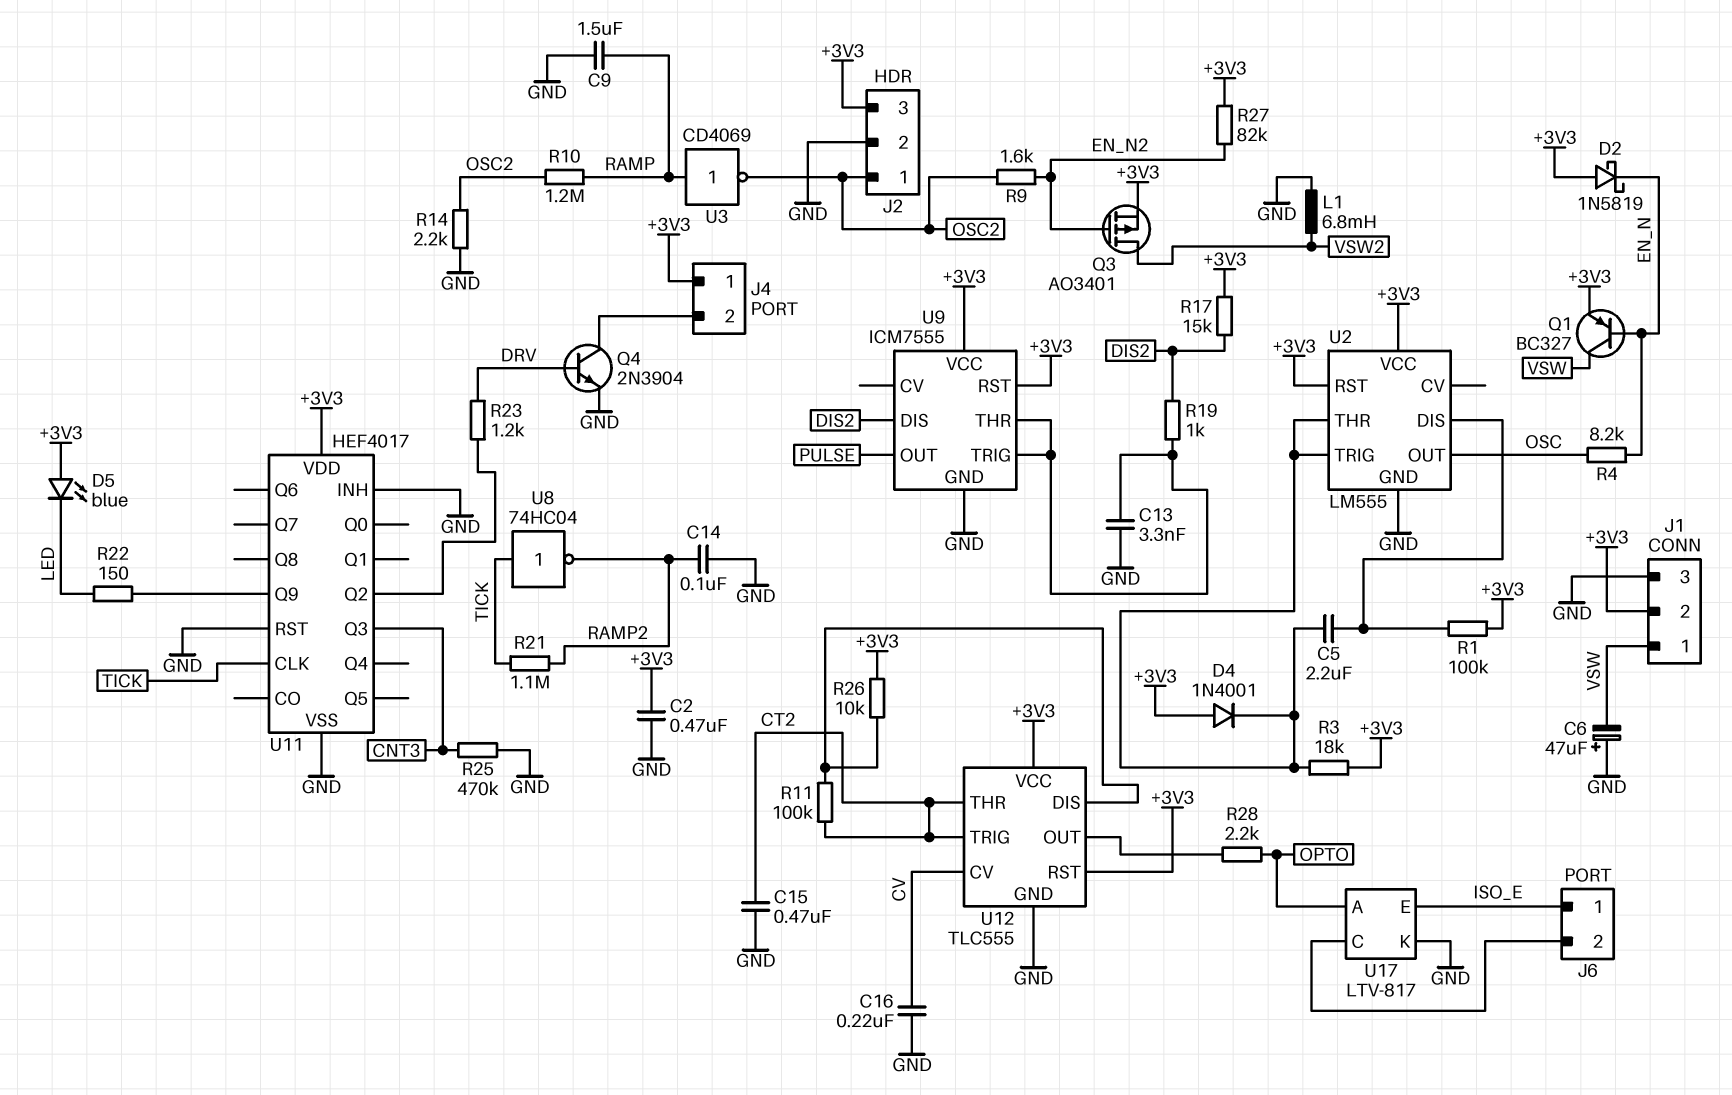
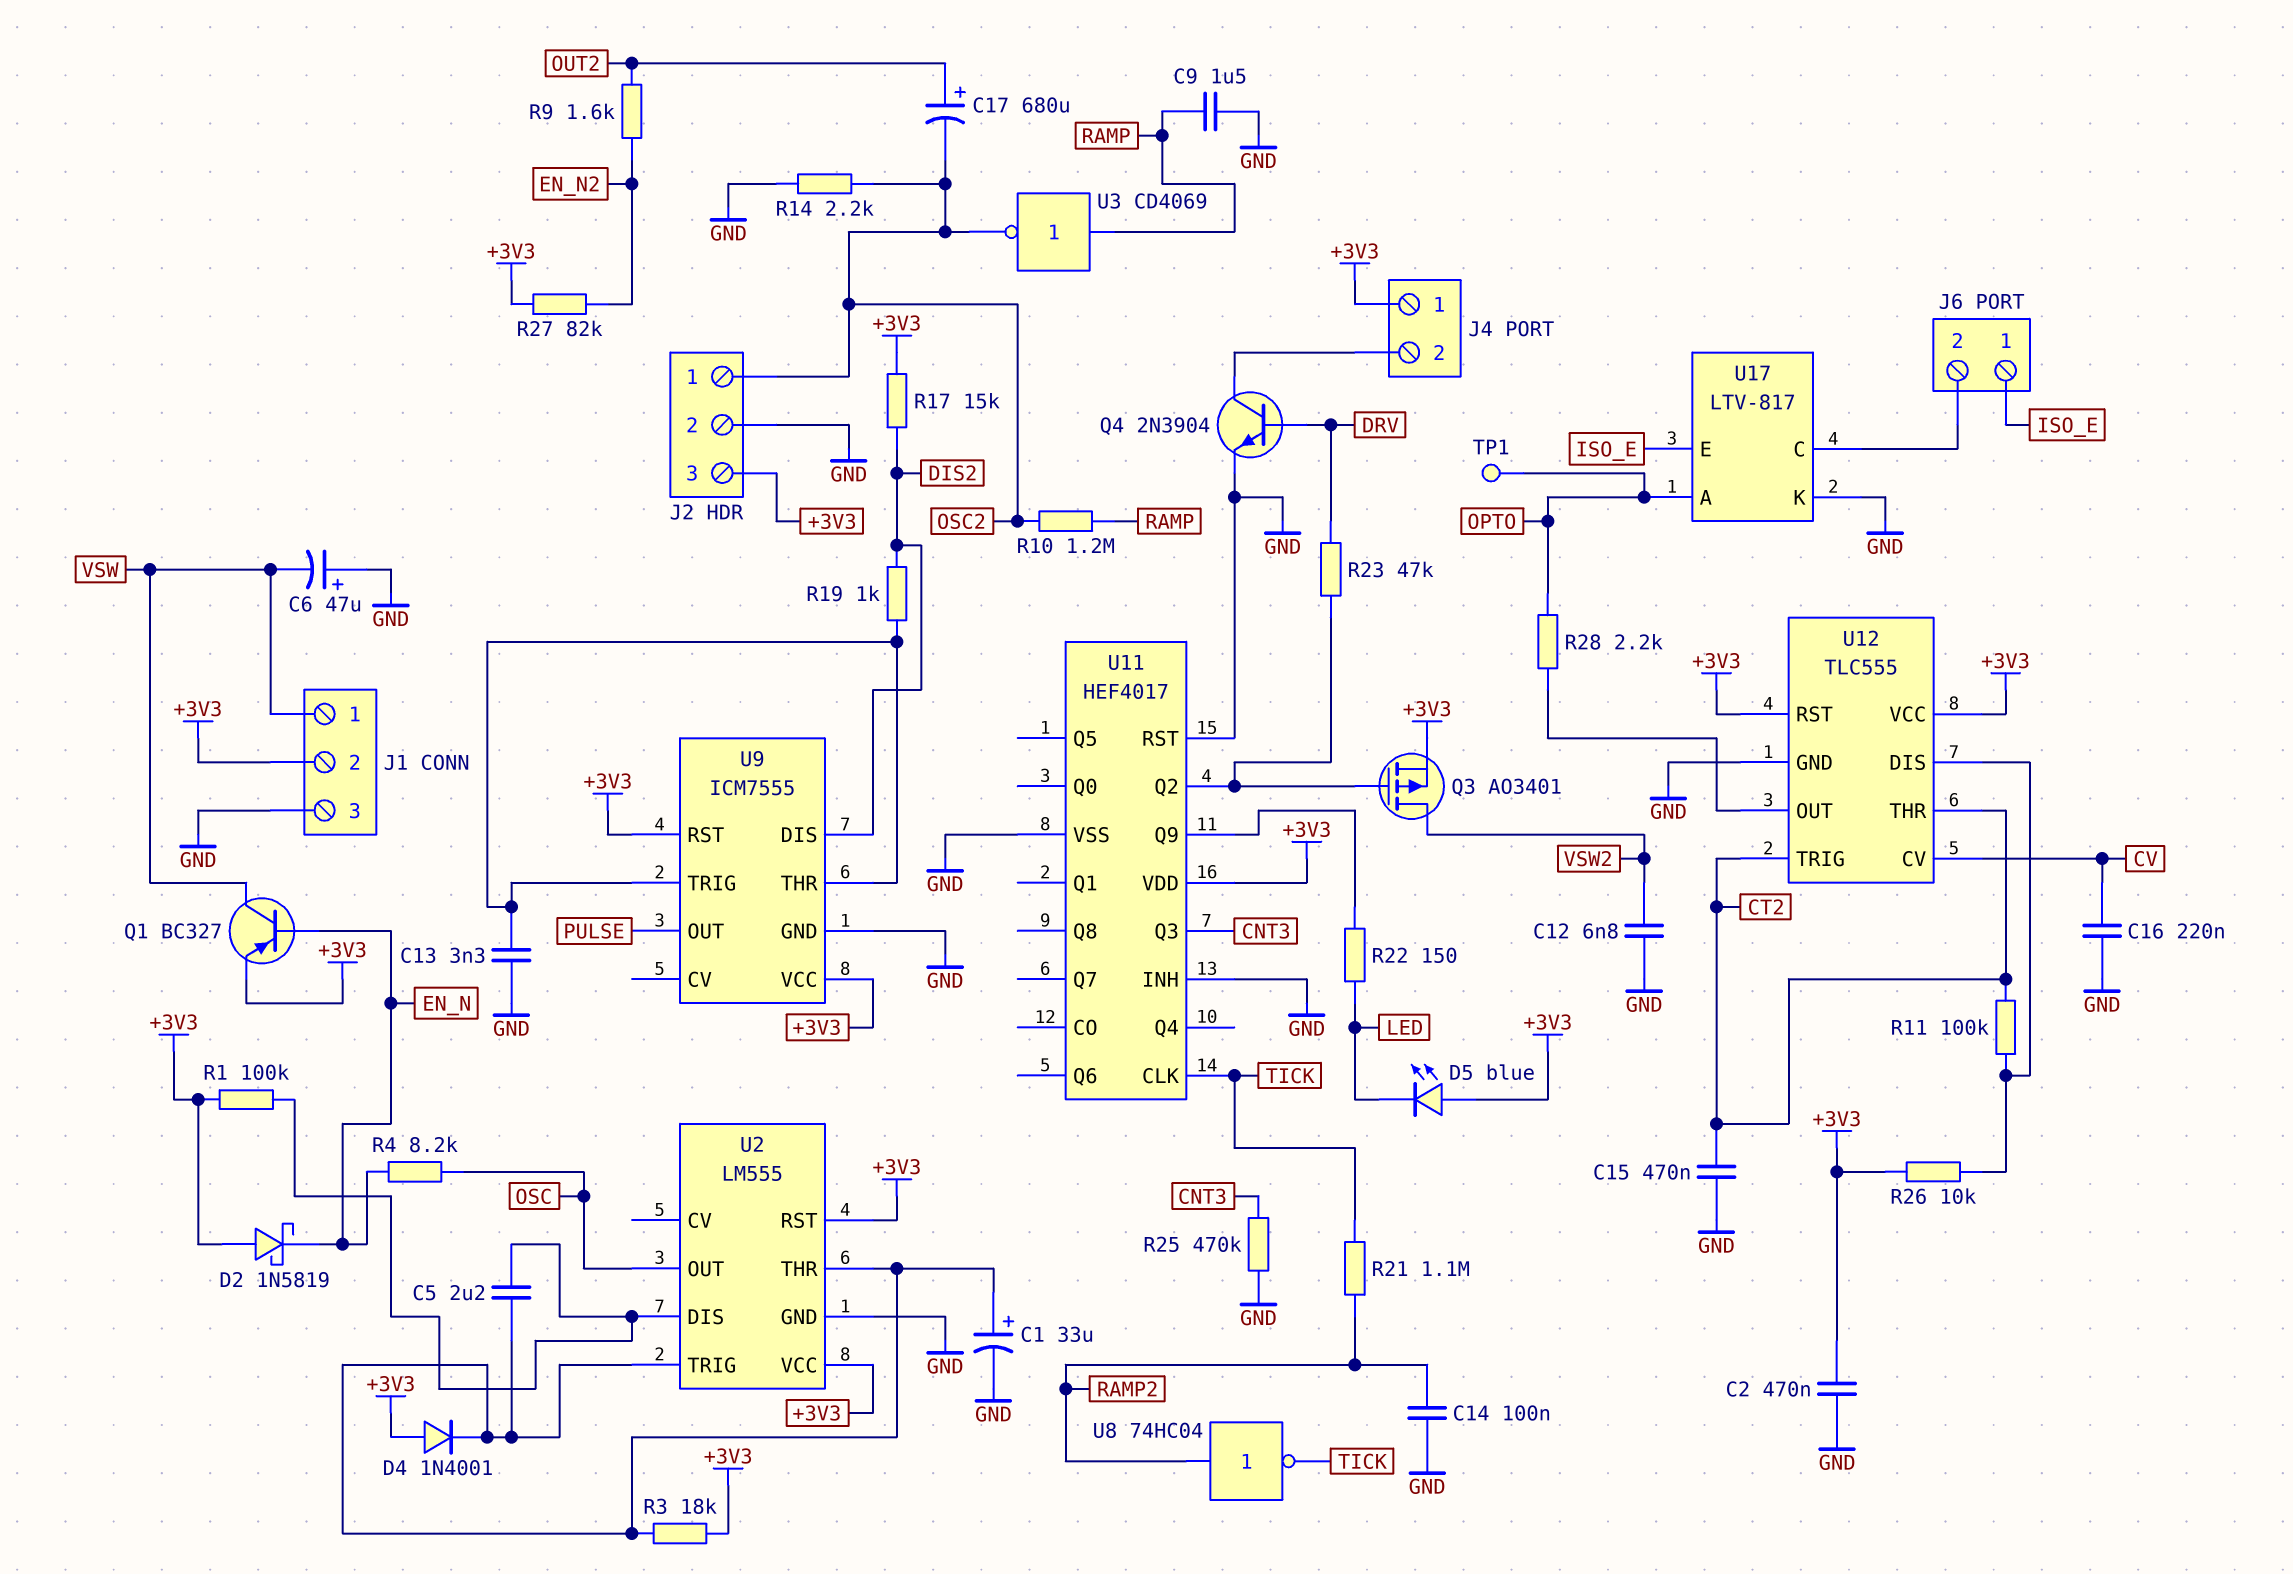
C1: none -> 33uF (plus U2/THR, minus GND)
C12: none -> 6.8nF (GND, VSW2)
C17: none -> 680uF (plus OUT2, minus OSC2)
L1: 6.8mH (GND, VSW2) -> none
Q3: PMOS AO3401 (G EN_N2, D VSW2, S +3V3) -> PMOS AO3401 (G U11/Q2, D VSW2, S +3V3)
R9: 1.6k (EN_N2, OSC2) -> 1.6k (EN_N2, OUT2)
R23: 1.2k (DRV, U11/Q2) -> 47k (DRV, U11/Q2)
TP1: none -> test point (OPTO)
U8: NOT 74HC04 (in TICK, out RAMP2) -> NOT 74HC04 (in RAMP2, out TICK)

